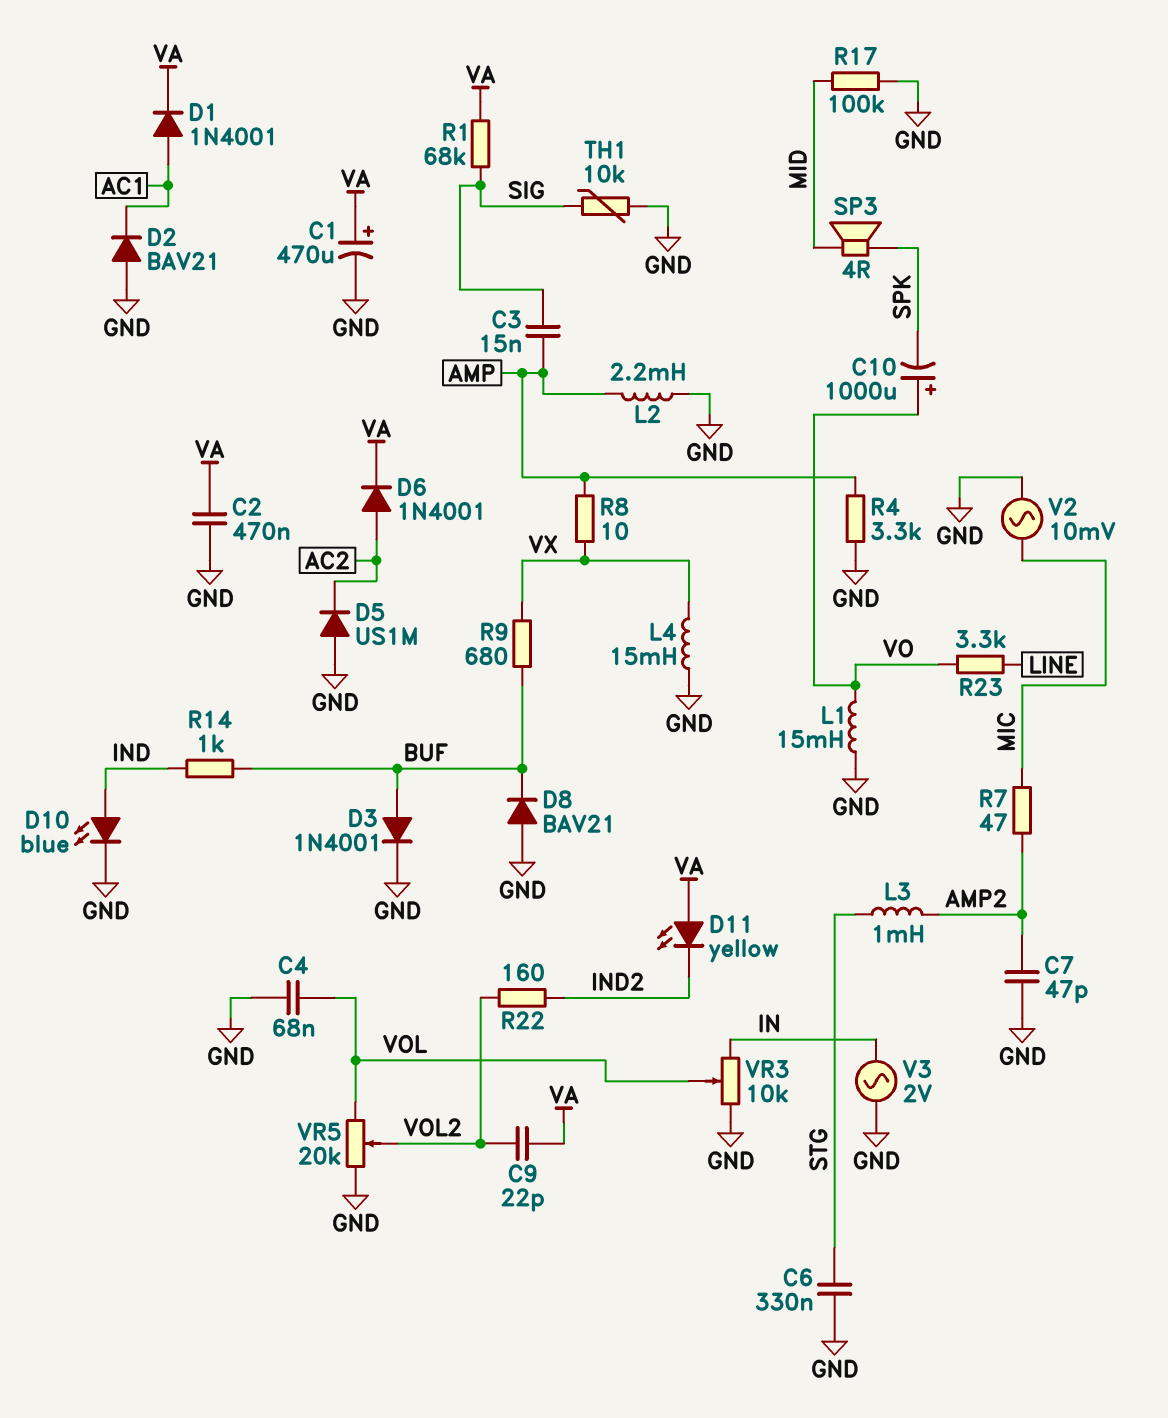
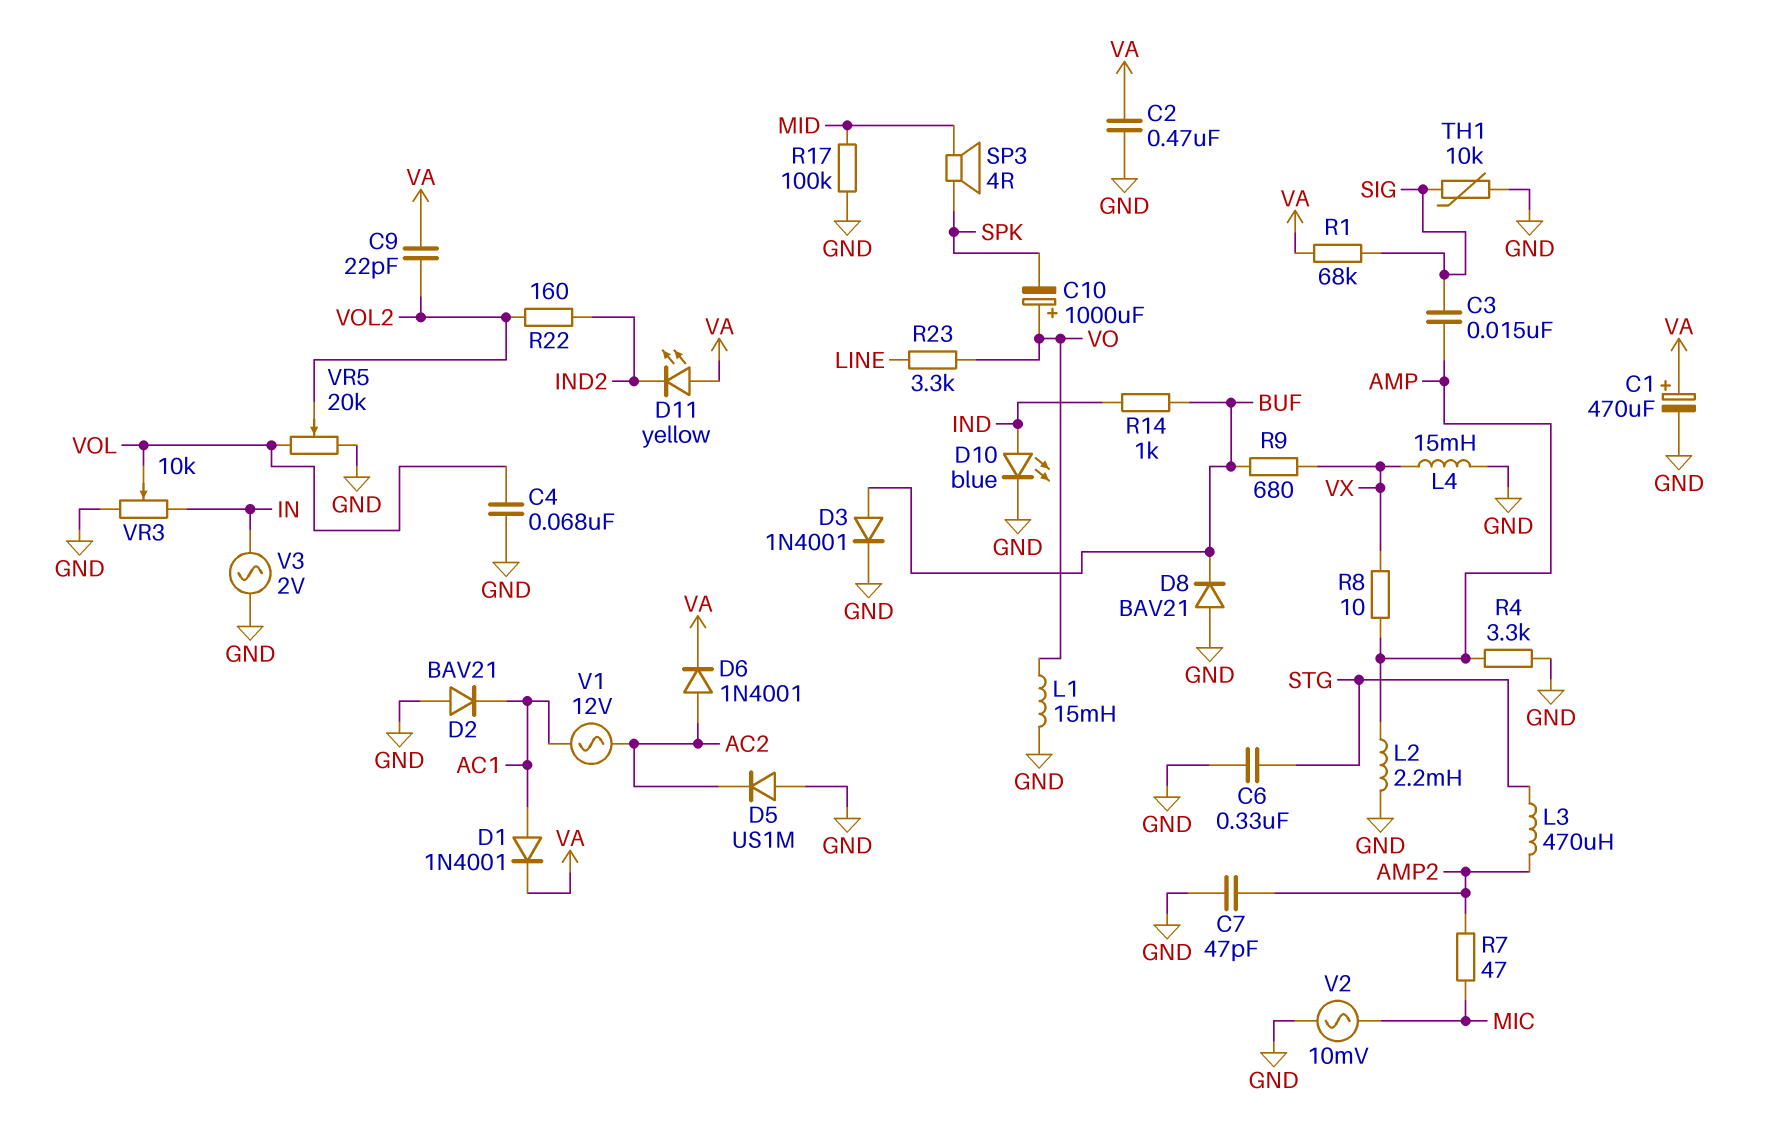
L3: 1mH (AMP2, STG) -> 470uH (AMP2, STG)
V1: none -> AC 12V (AC1, AC2)

